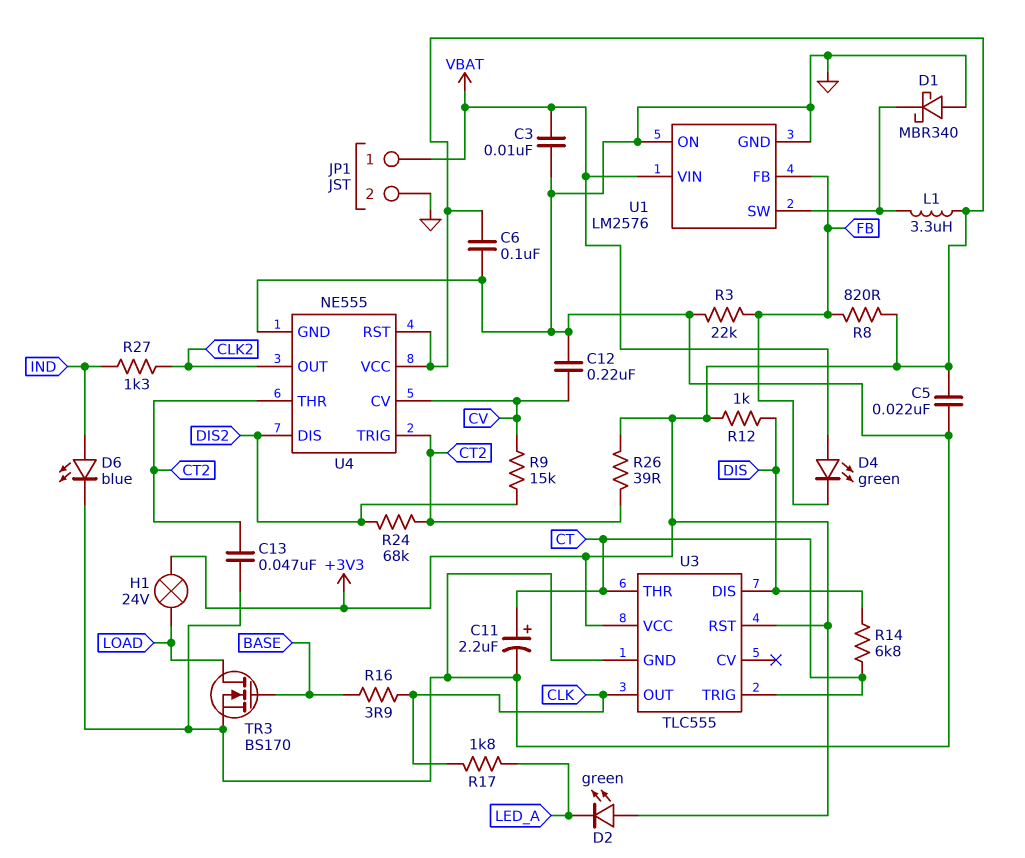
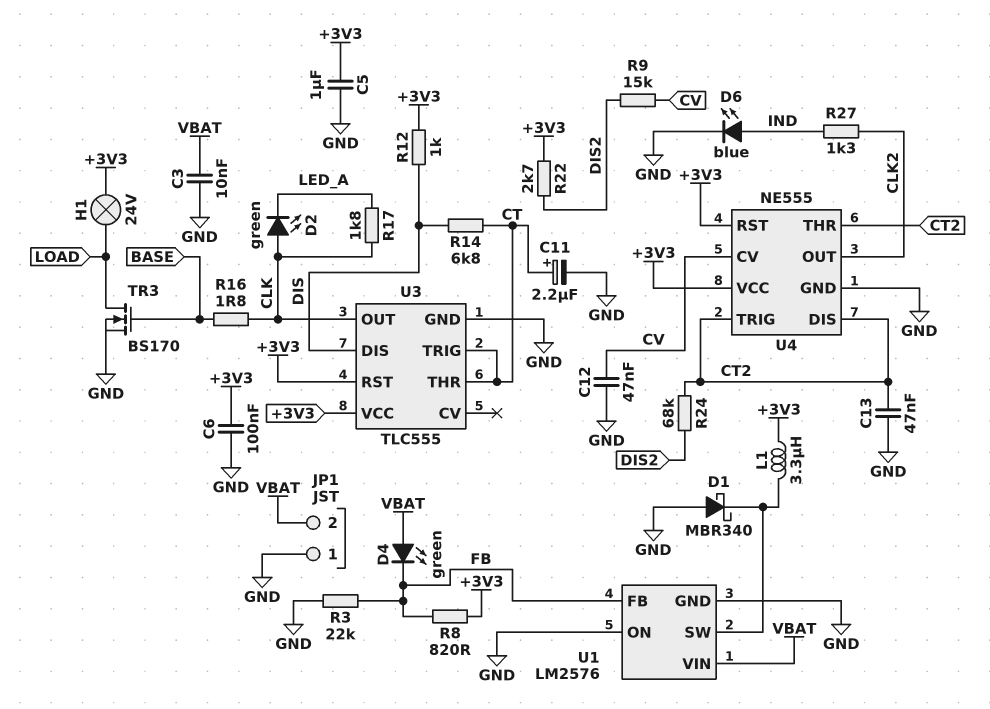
C5: 22nF (+3V3, GND) -> 1uF (+3V3, GND)
C12: 220nF (CV, GND) -> 47nF (CV, GND)
D2: LED green (A +3V3, K LED_A) -> LED green (A CLK, K LED_A)
JP1 pin 1: VBAT -> GND
JP1 pin 2: GND -> VBAT
R16: 3.9 (BASE, CLK) -> 1.8 (BASE, CLK)
R22: none -> 2.7k (+3V3, DIS2)
R26: 39 (+3V3, CT2) -> none
U4 pin DIS: DIS2 -> CT2

